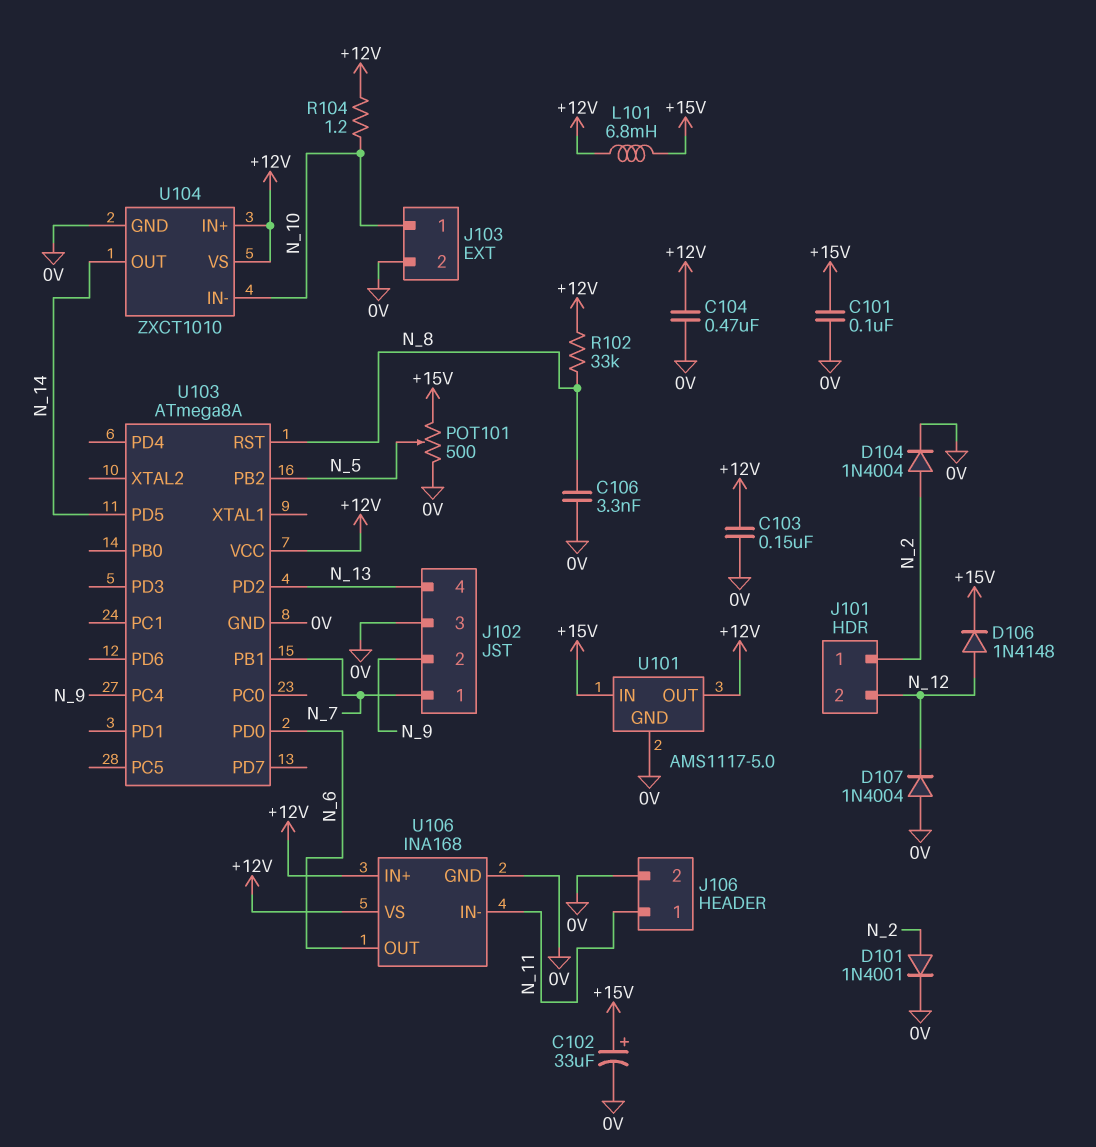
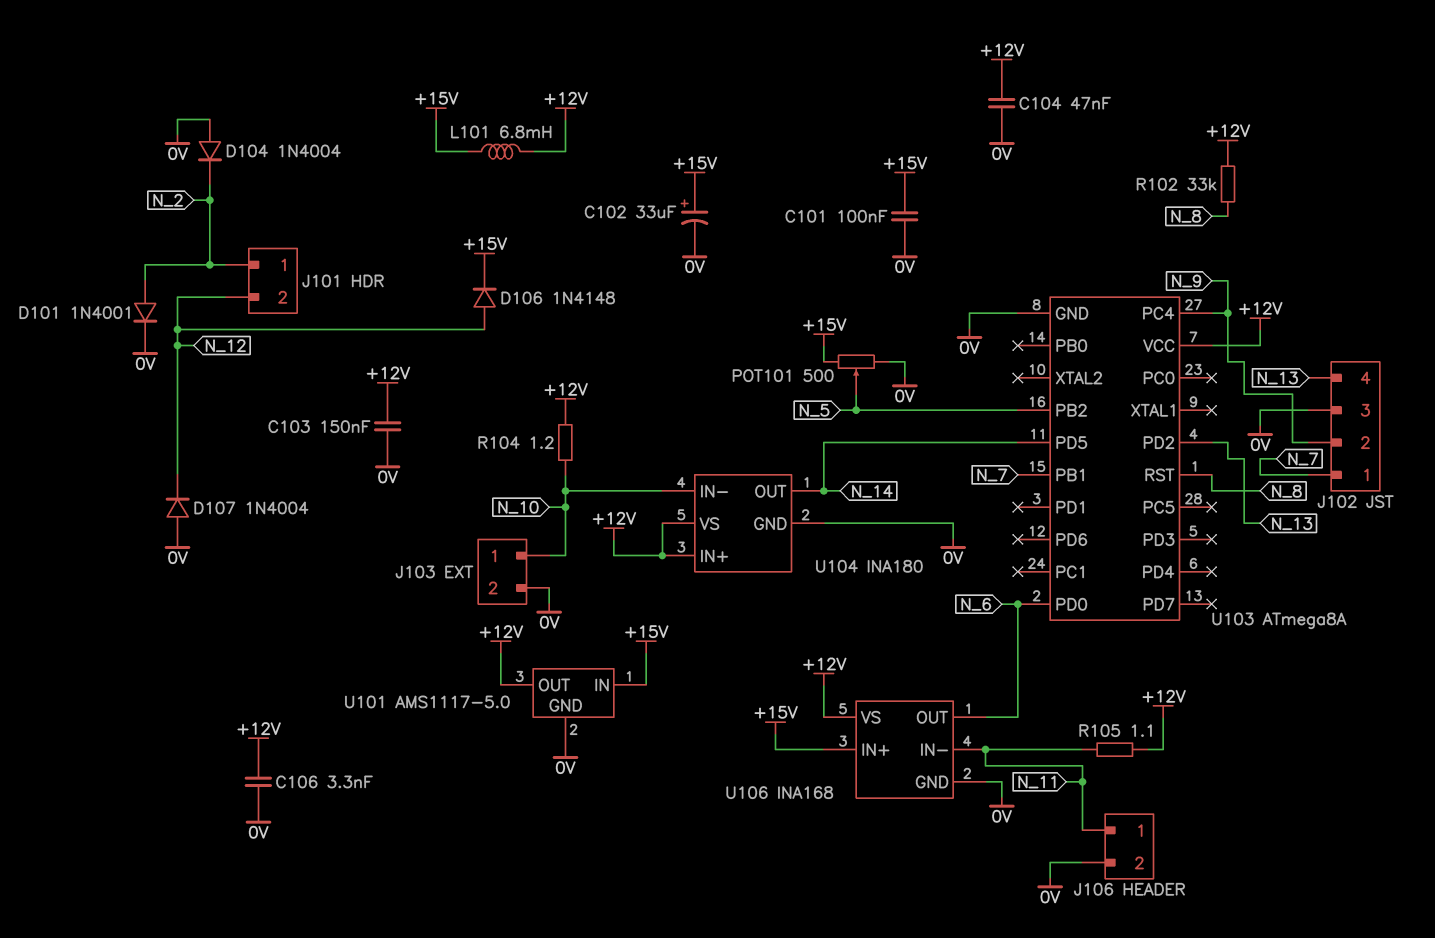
C104: 470nF (+12V, 0V) -> 47nF (+12V, 0V)
C106: 3.3nF (0V, N_8) -> 3.3nF (+12V, 0V)
D104: diode 1N4004 (A N_2, K 0V) -> diode 1N4004 (A 0V, K N_2)
R105: none -> 1.1 (+12V, N_11)
U104: ZXCT1010 -> INA180
U106 pin IN+: +12V -> +15V

